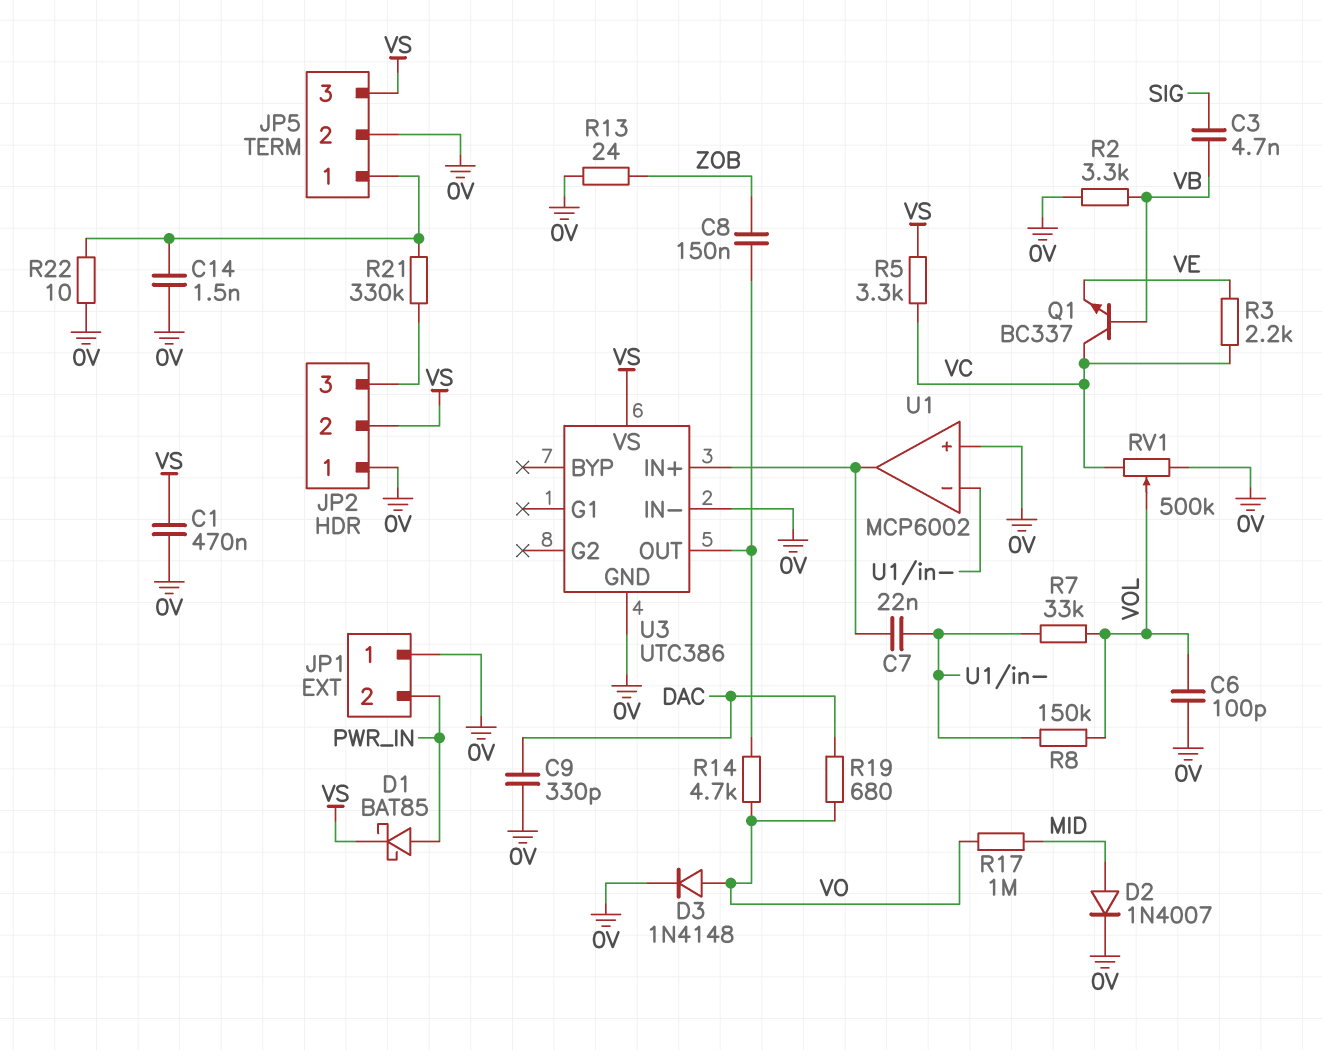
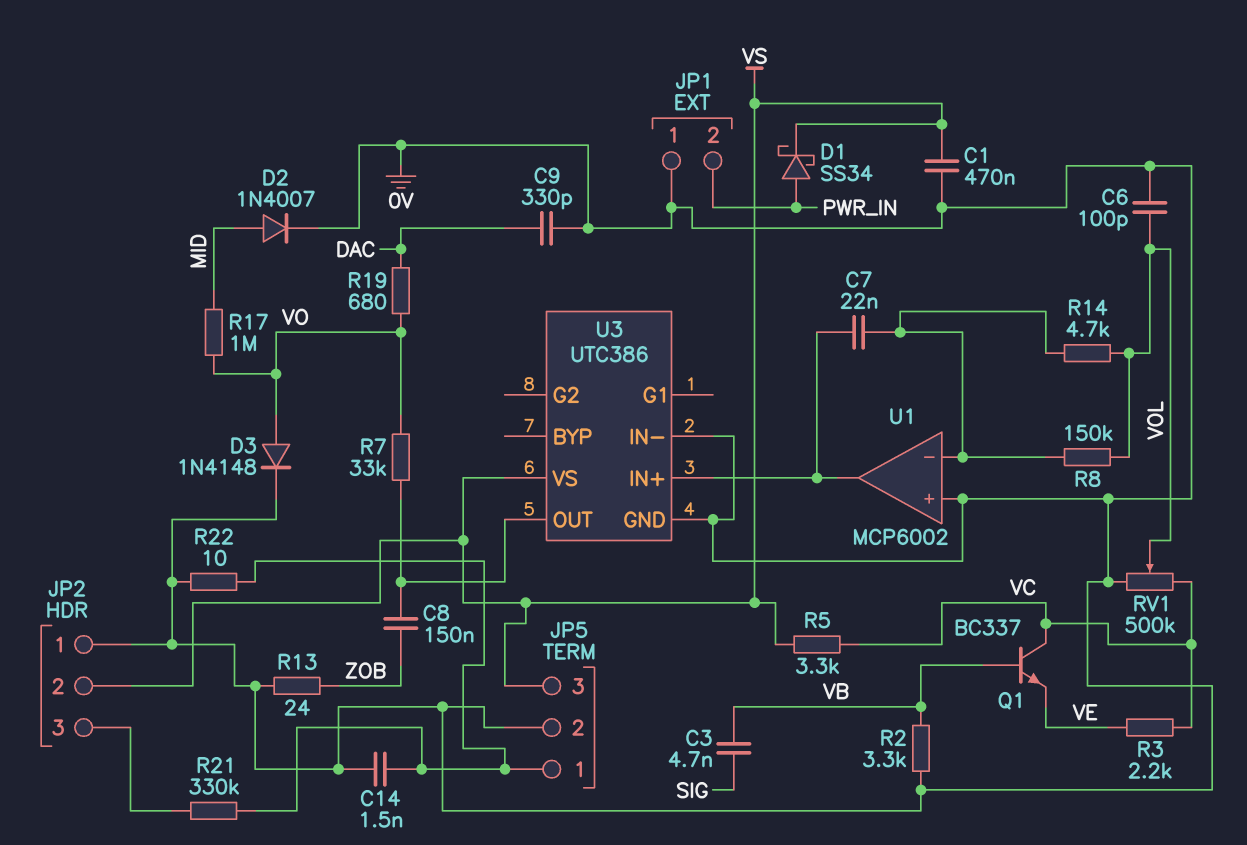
D1: schottky BAT85 (A PWR_IN, K VS) -> schottky SS34 (A PWR_IN, K VS)
R7: 33k (U1/in-, VOL) -> 33k (U3/OUT, VO)
R14: 4.7k (U3/OUT, VO) -> 4.7k (U1/in-, VOL)

